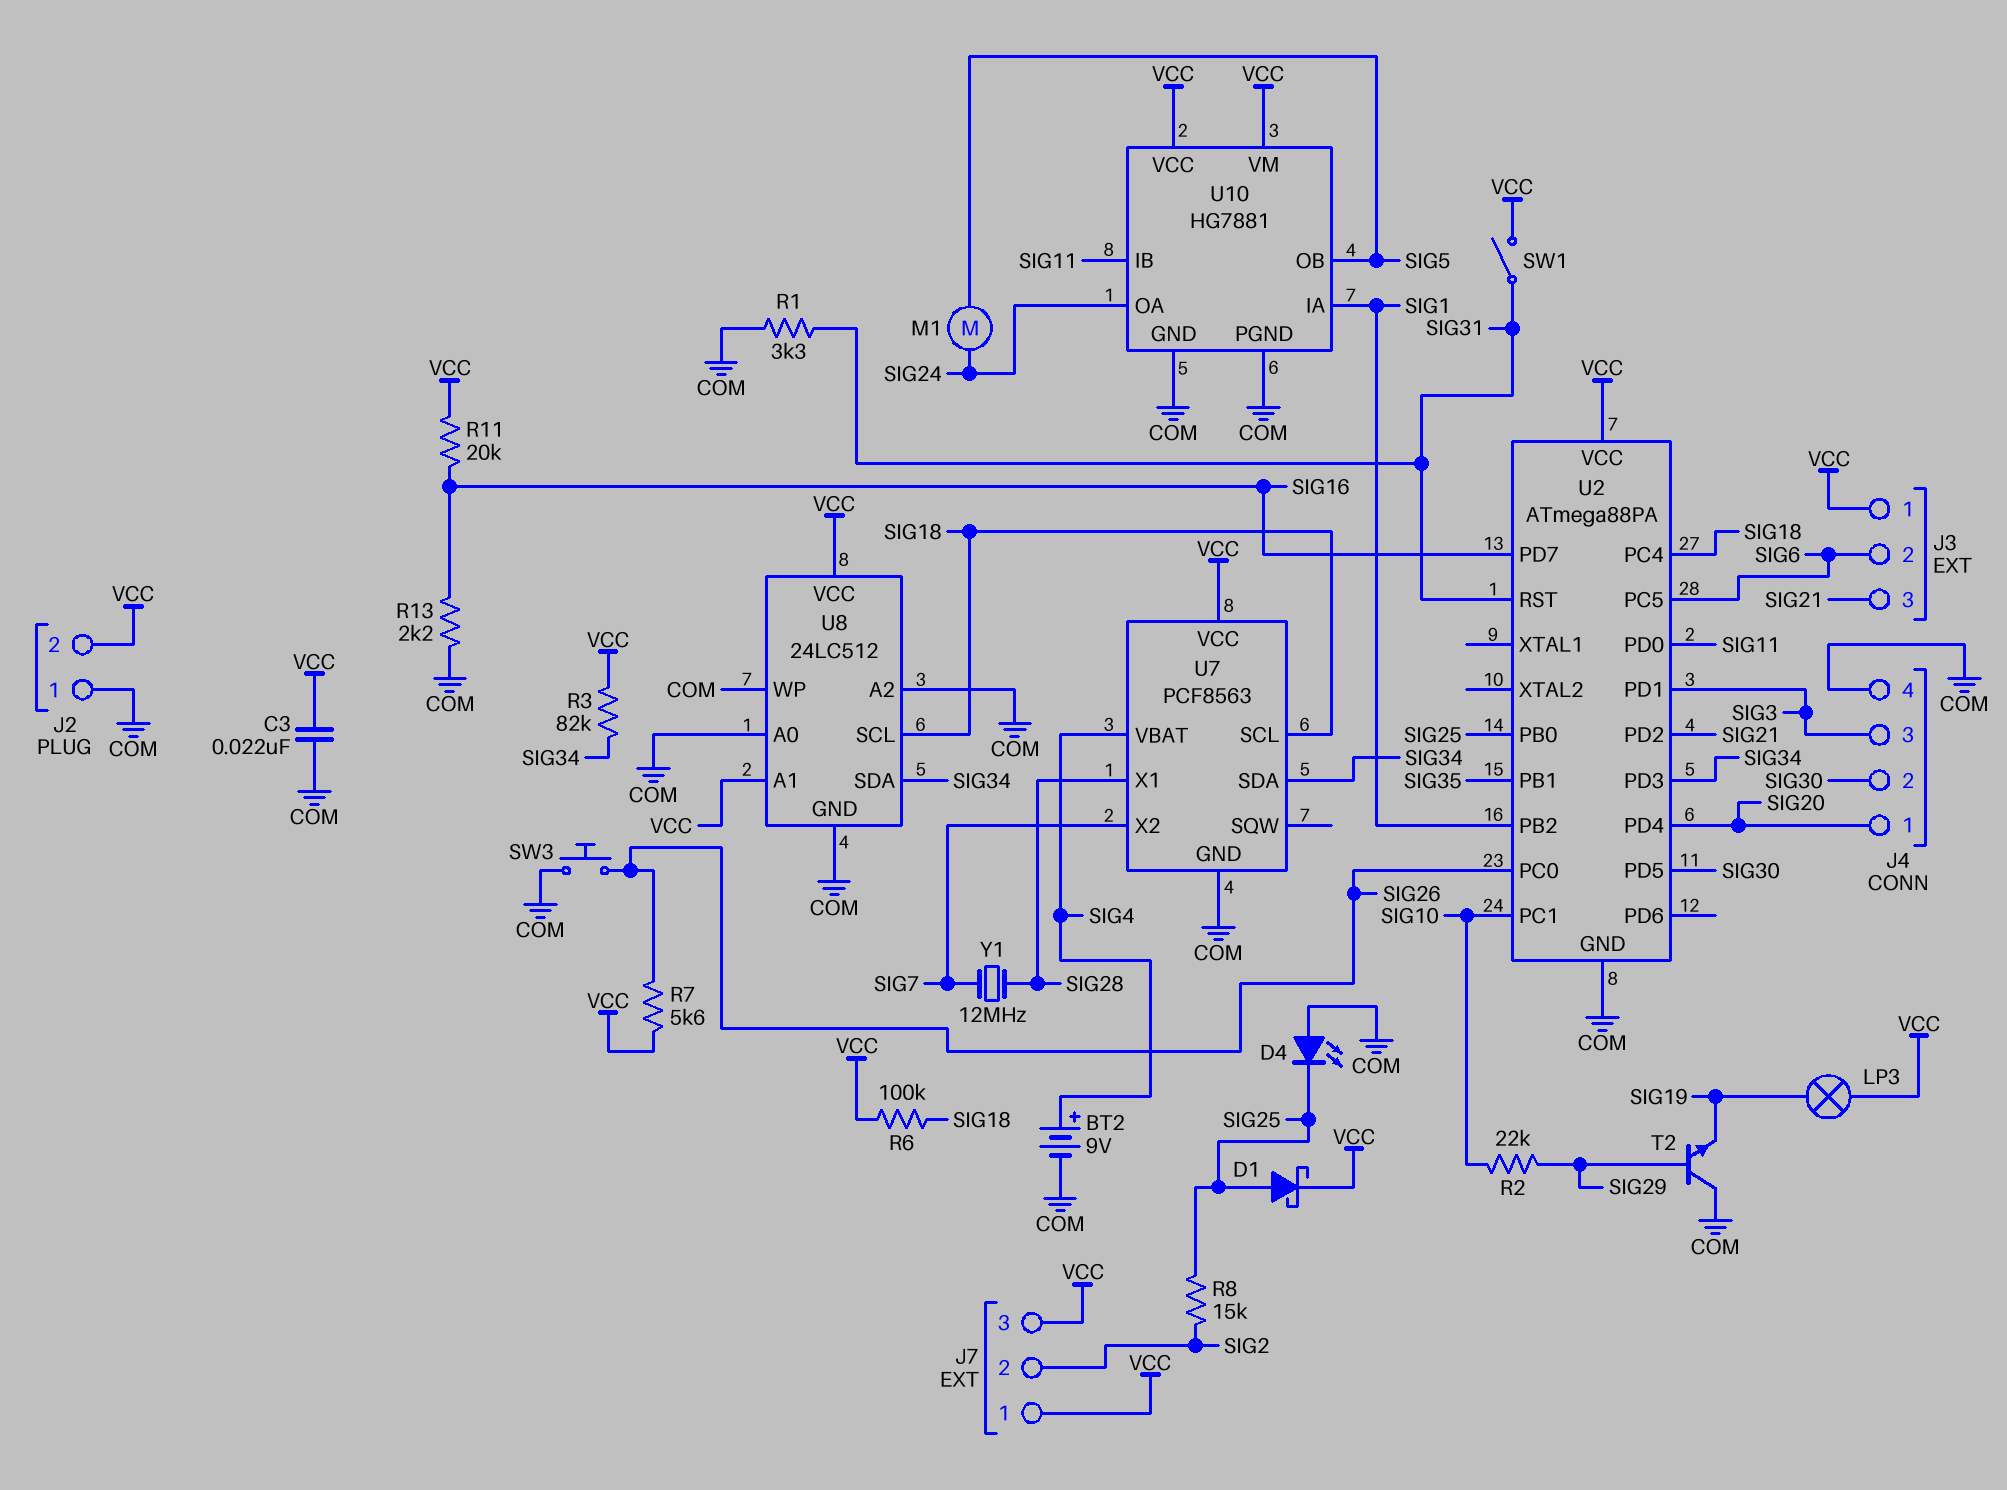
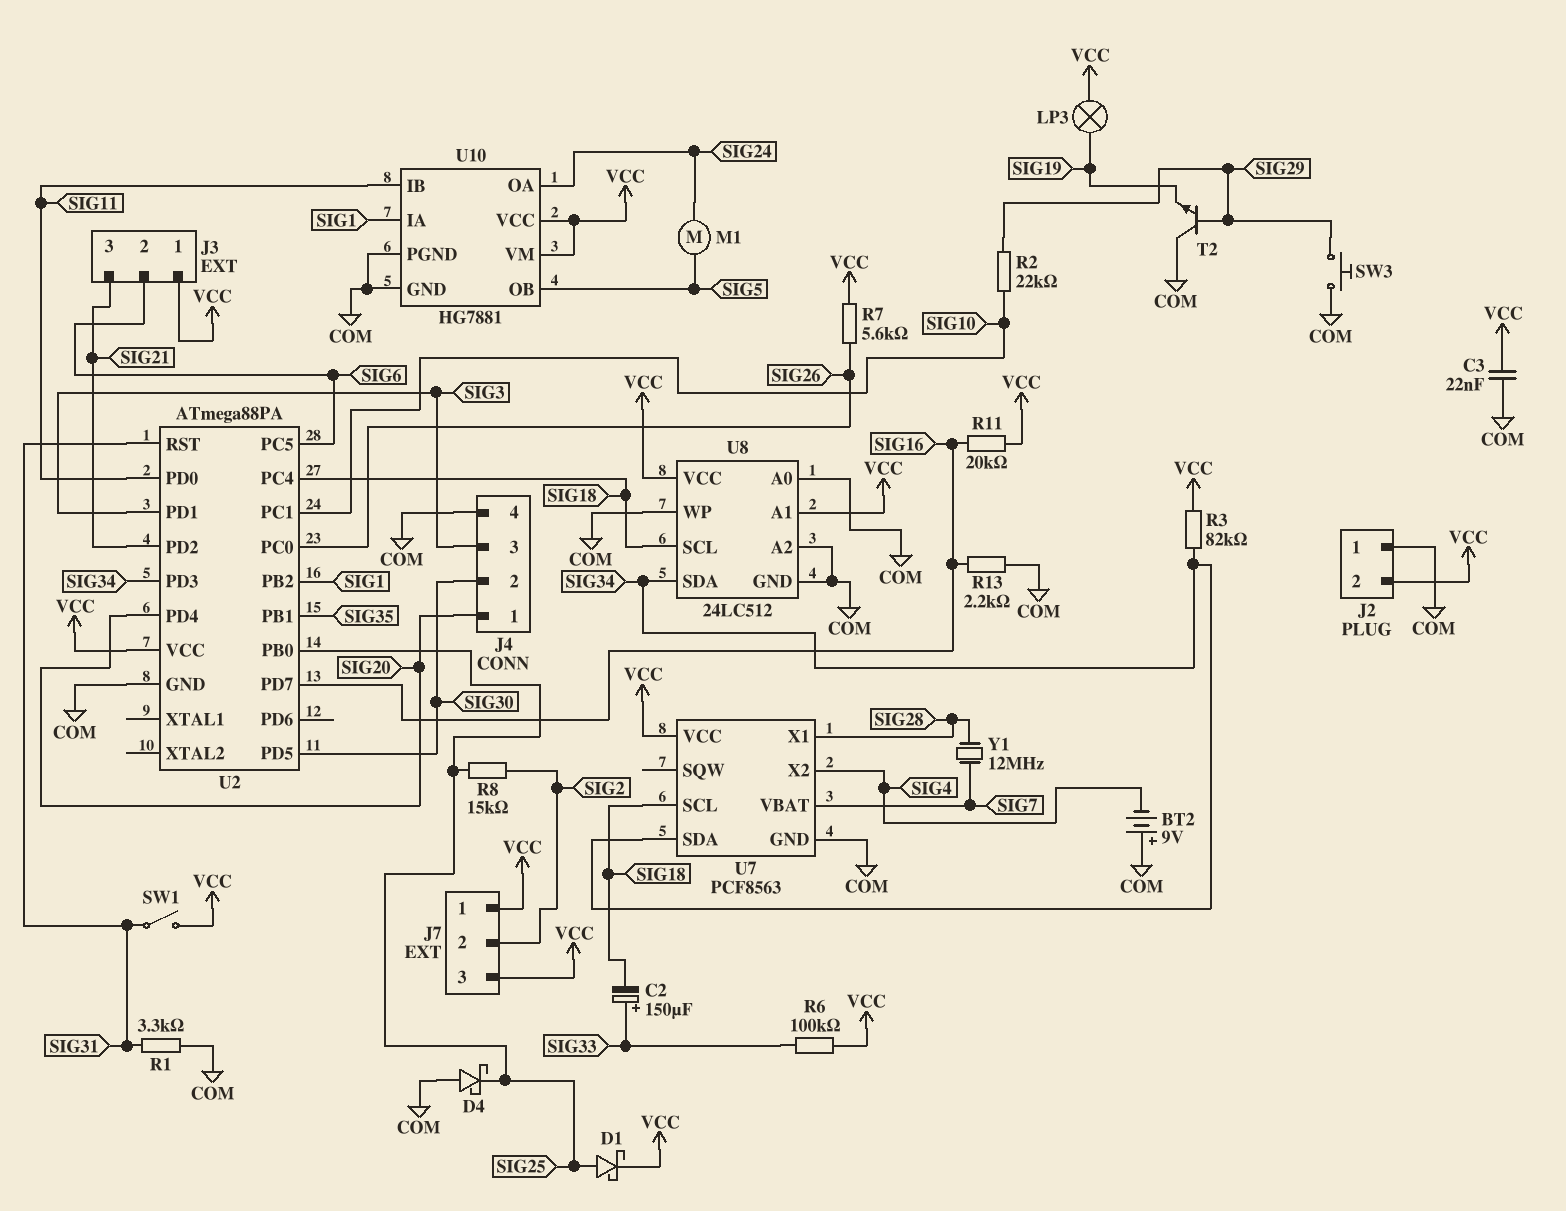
BT2: 9V (plus SIG4, minus COM) -> 9V (plus COM, minus SIG4)
C2: none -> 150uF (plus SIG33, minus SIG18)
D4: LED (A COM, K SIG25) -> schottky (A COM, K SIG25)
R6: 100k (SIG18, VCC) -> 100k (SIG33, VCC)
SW3: button (COM, SIG26) -> button (COM, SIG29)
U7 pin VBAT: SIG4 -> SIG7
U7 pin X2: SIG7 -> SIG4

